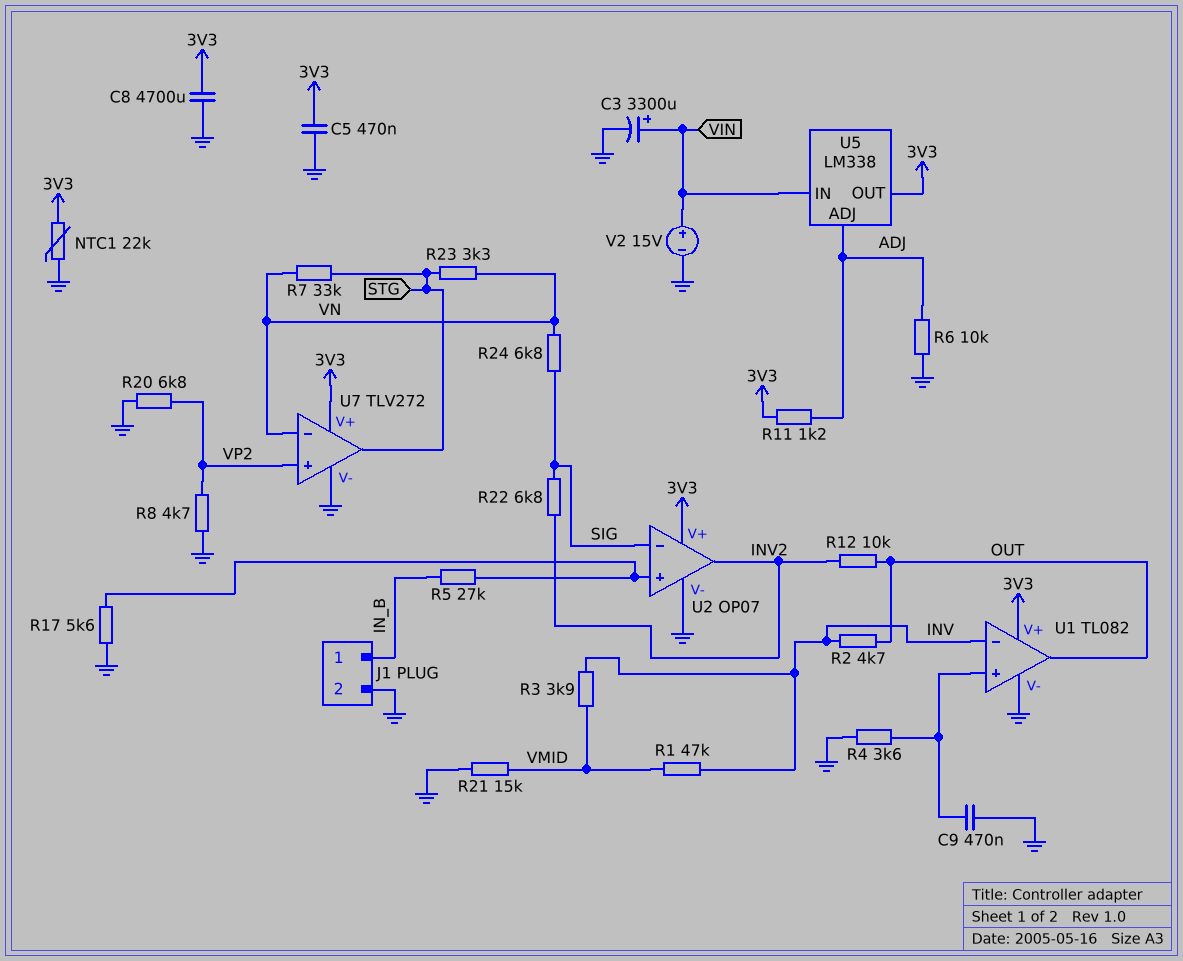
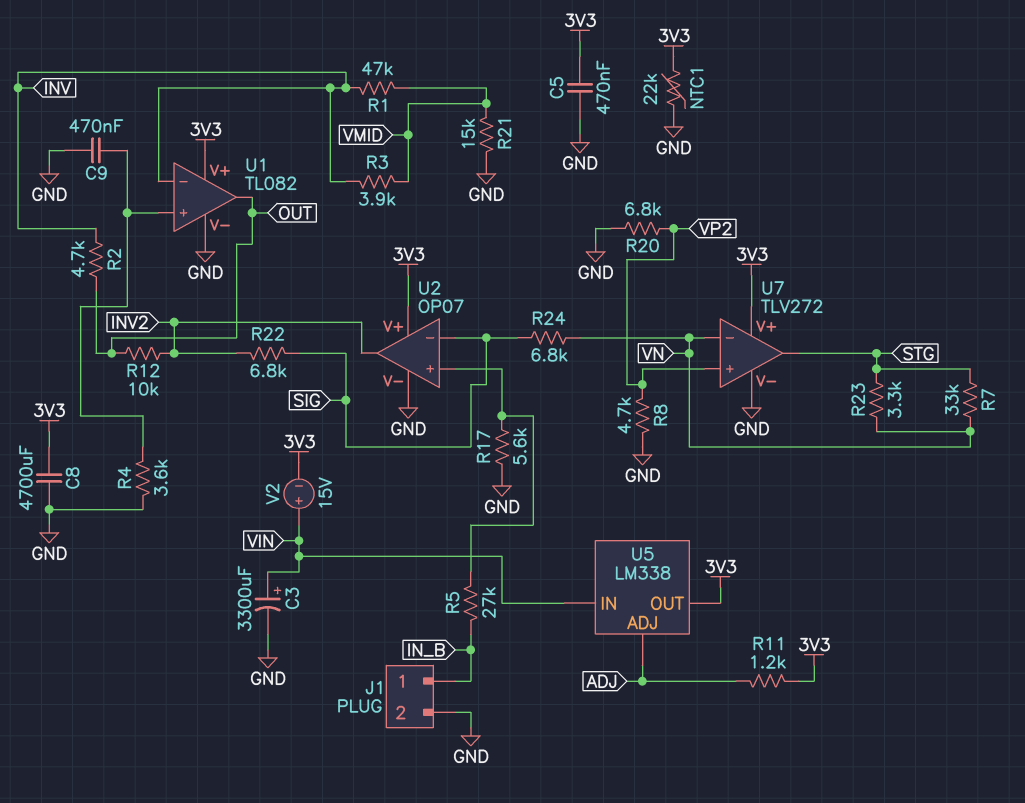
R6: 10k (ADJ, GND) -> none
V2: 15V (plus VIN, minus GND) -> 15V (plus VIN, minus 3V3)

